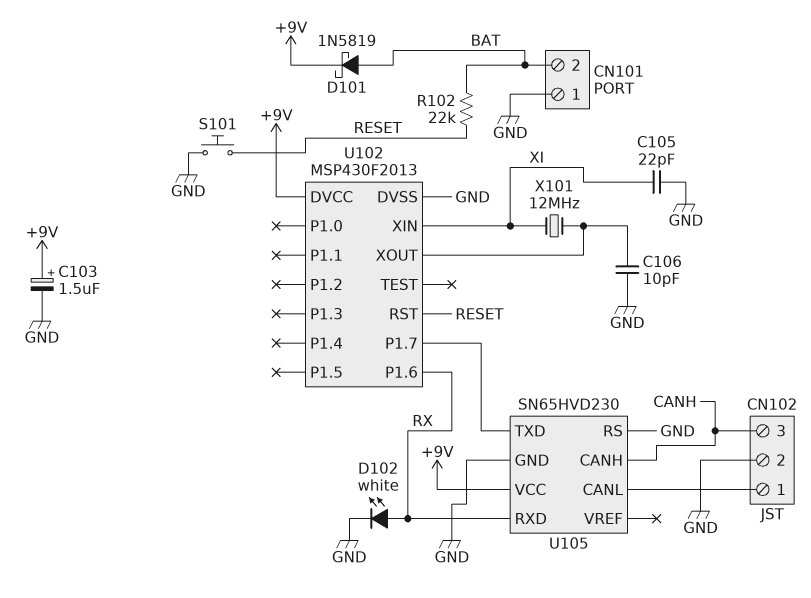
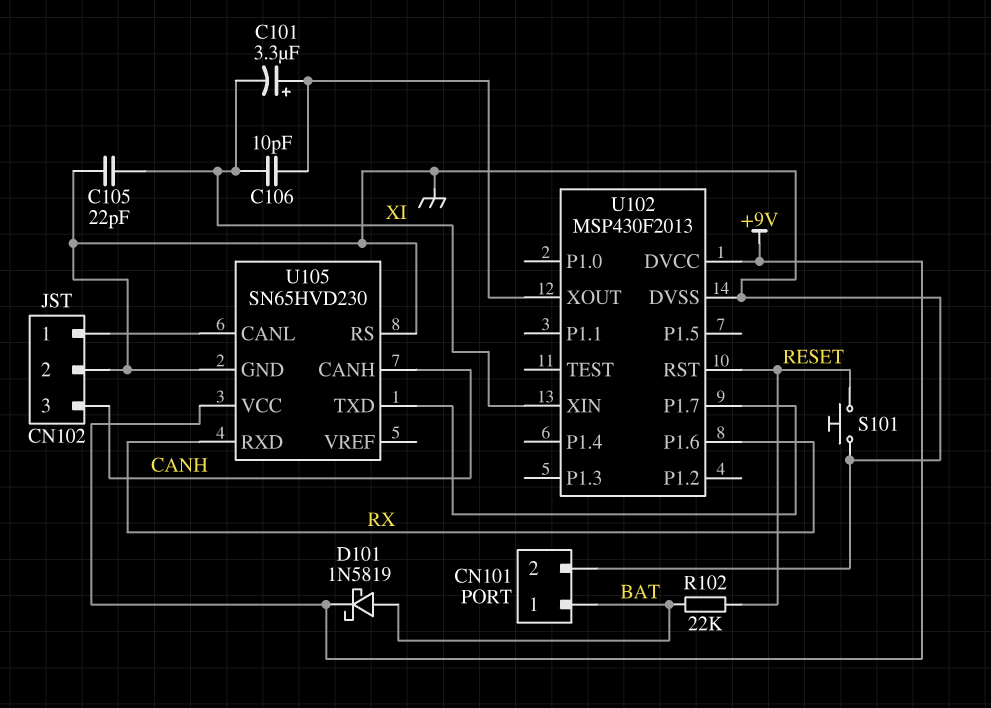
C101: none -> 3.3uF (plus U102/XOUT, minus XI)
C103: 1.5uF (plus +9V, minus GND) -> none
C106: 10pF (GND, U102/XOUT) -> 10pF (U102/XOUT, XI)
CN101 pin 1: GND -> BAT
CN101 pin 2: BAT -> GND
D102: LED white (A RX, K GND) -> none
X101: 12MHz (U102/XOUT, XI) -> none

